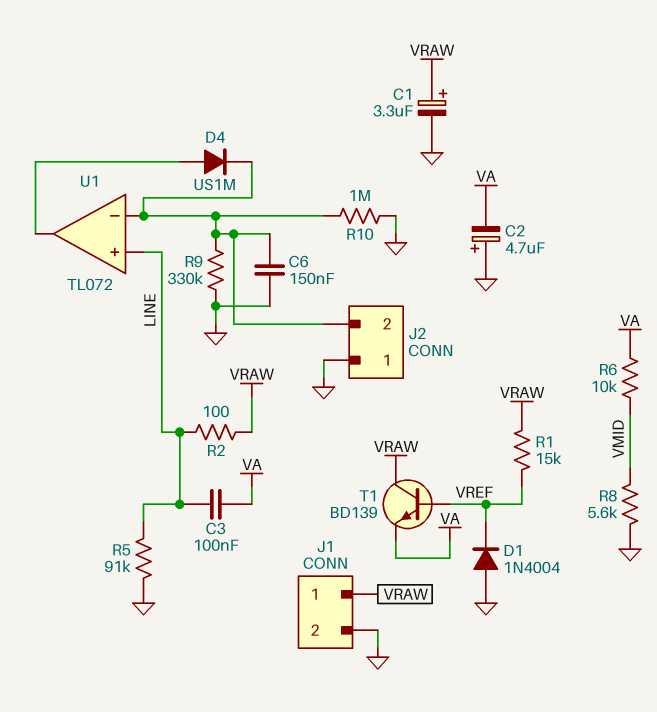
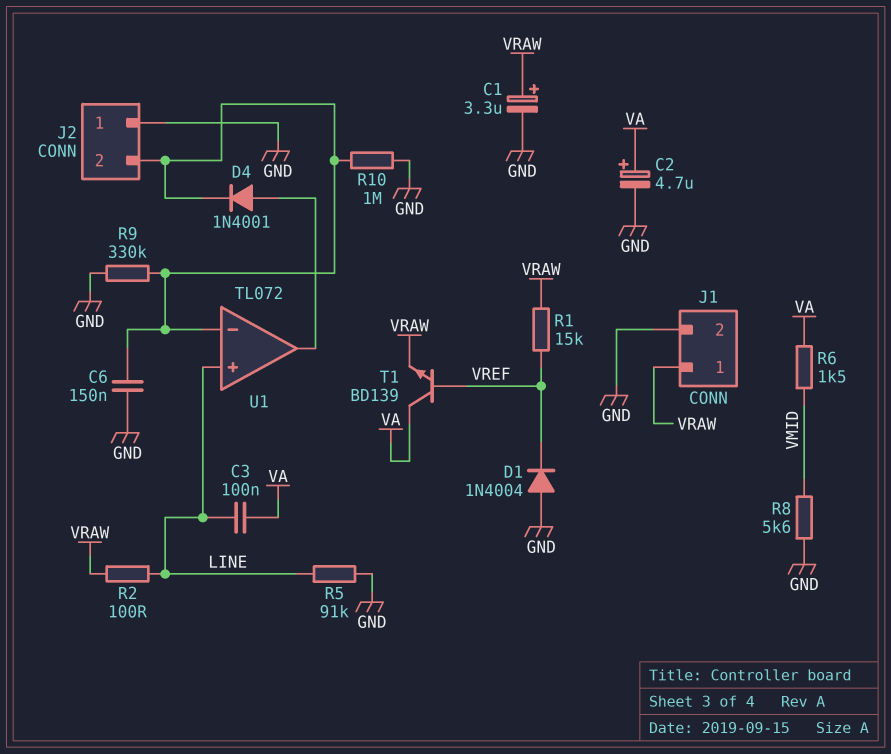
C2: 4.7uF (plus GND, minus VA) -> 4.7uF (plus VA, minus GND)
D4: diode US1M (A U1/out, K J2/2) -> diode 1N4001 (A U1/out, K J2/2)
R6: 10k (VA, VMID) -> 1.5k (VA, VMID)
T1: NPN BD139 (B VREF, C VRAW, E VA) -> NPN BD139 (B VREF, C VA, E VRAW)

